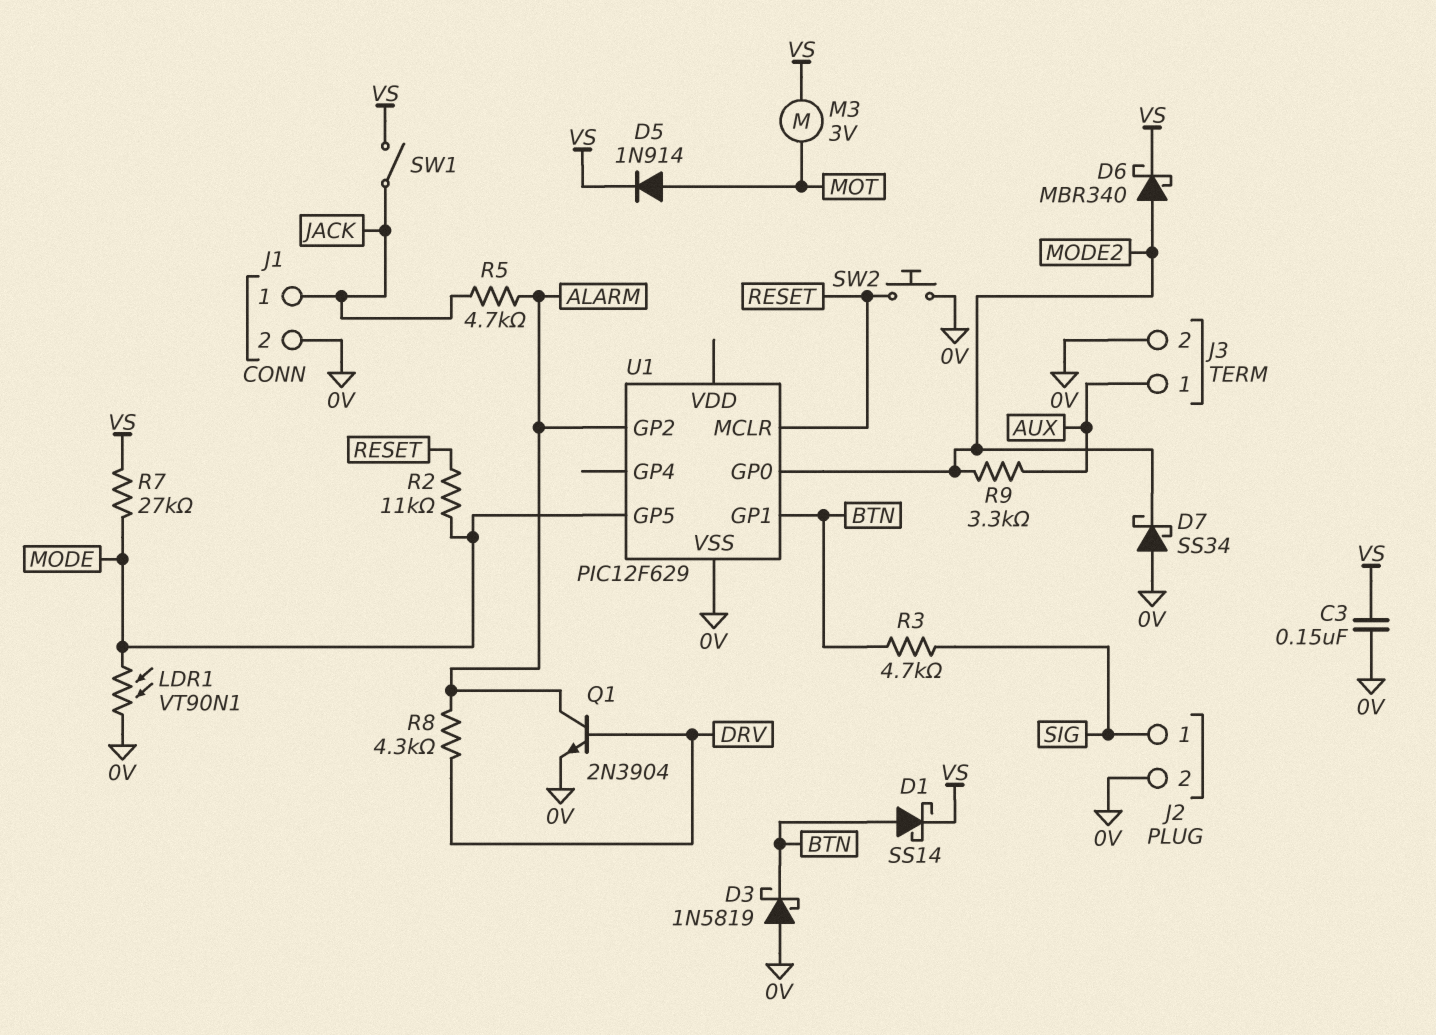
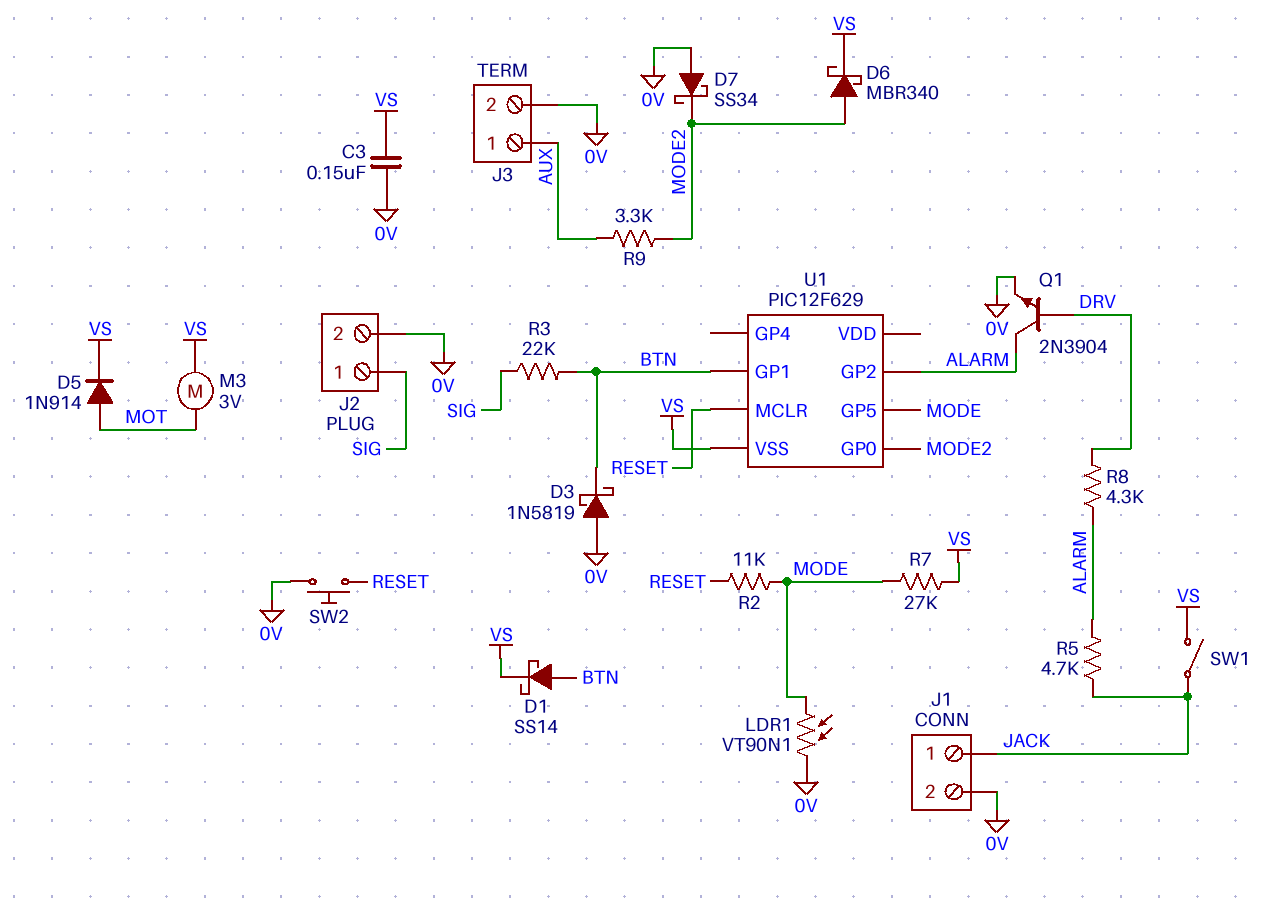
R3: 4.7k (BTN, SIG) -> 22k (BTN, SIG)
U1 pin VSS: 0V -> VS

